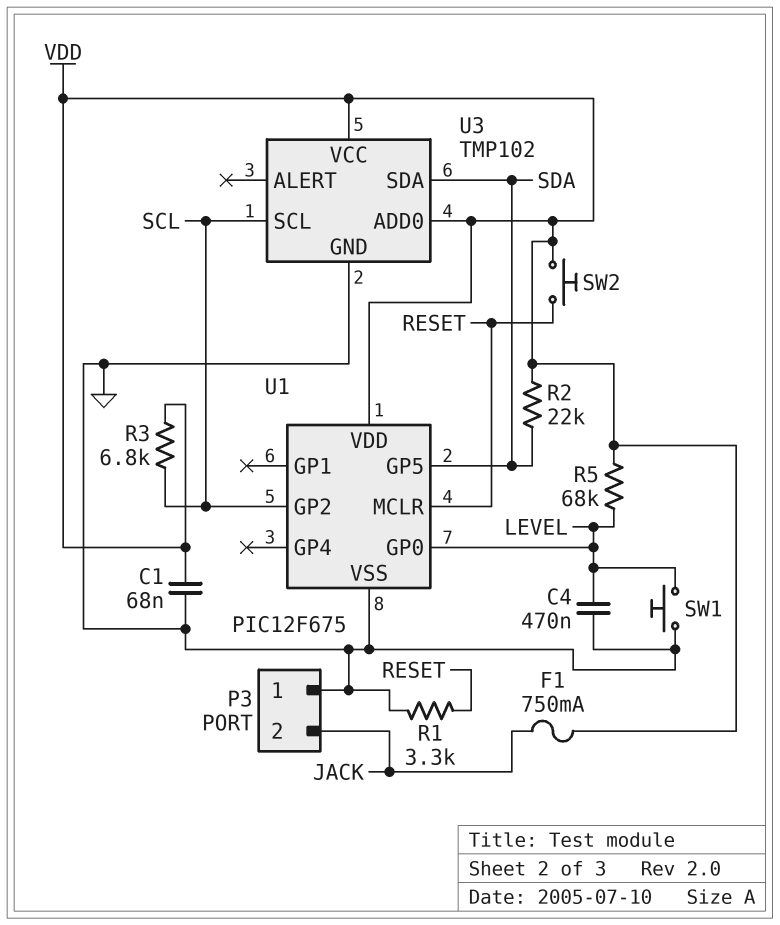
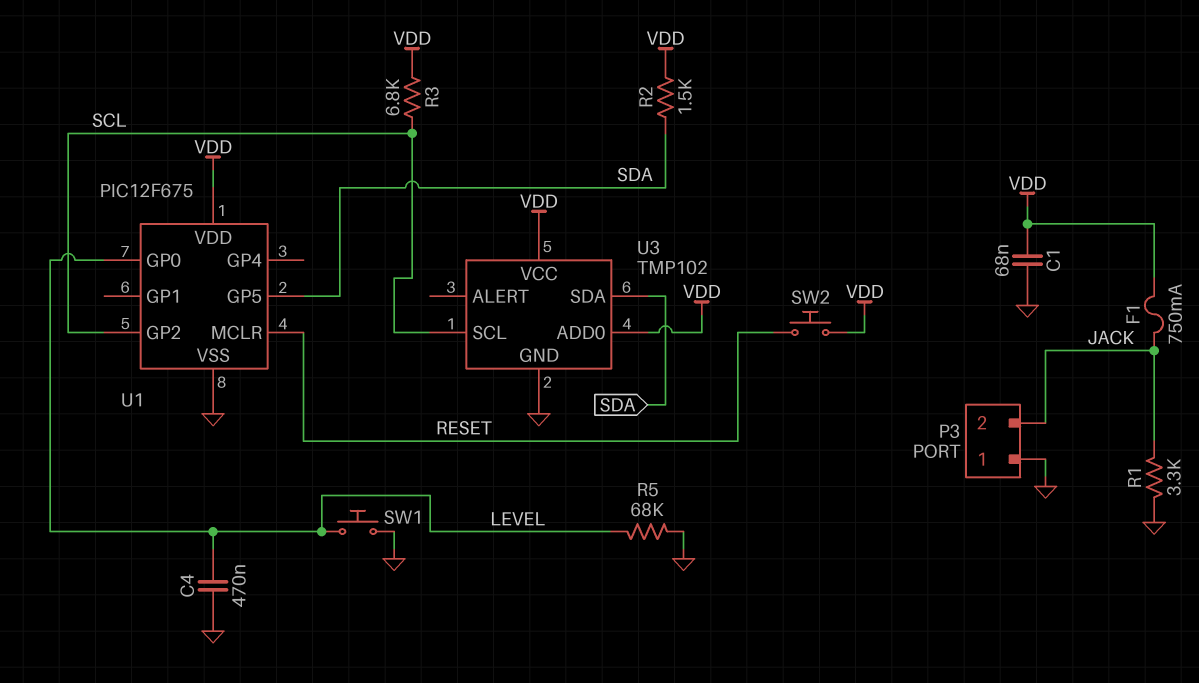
R1: 3.3k (GND, RESET) -> 3.3k (GND, JACK)
R2: 22k (SDA, VDD) -> 1.5k (SDA, VDD)
R5: 68k (LEVEL, VDD) -> 68k (GND, LEVEL)

